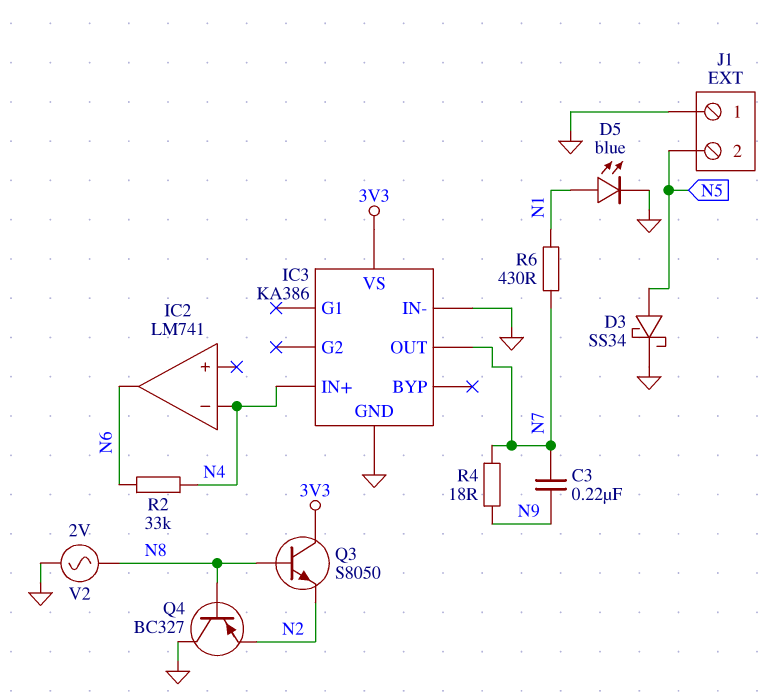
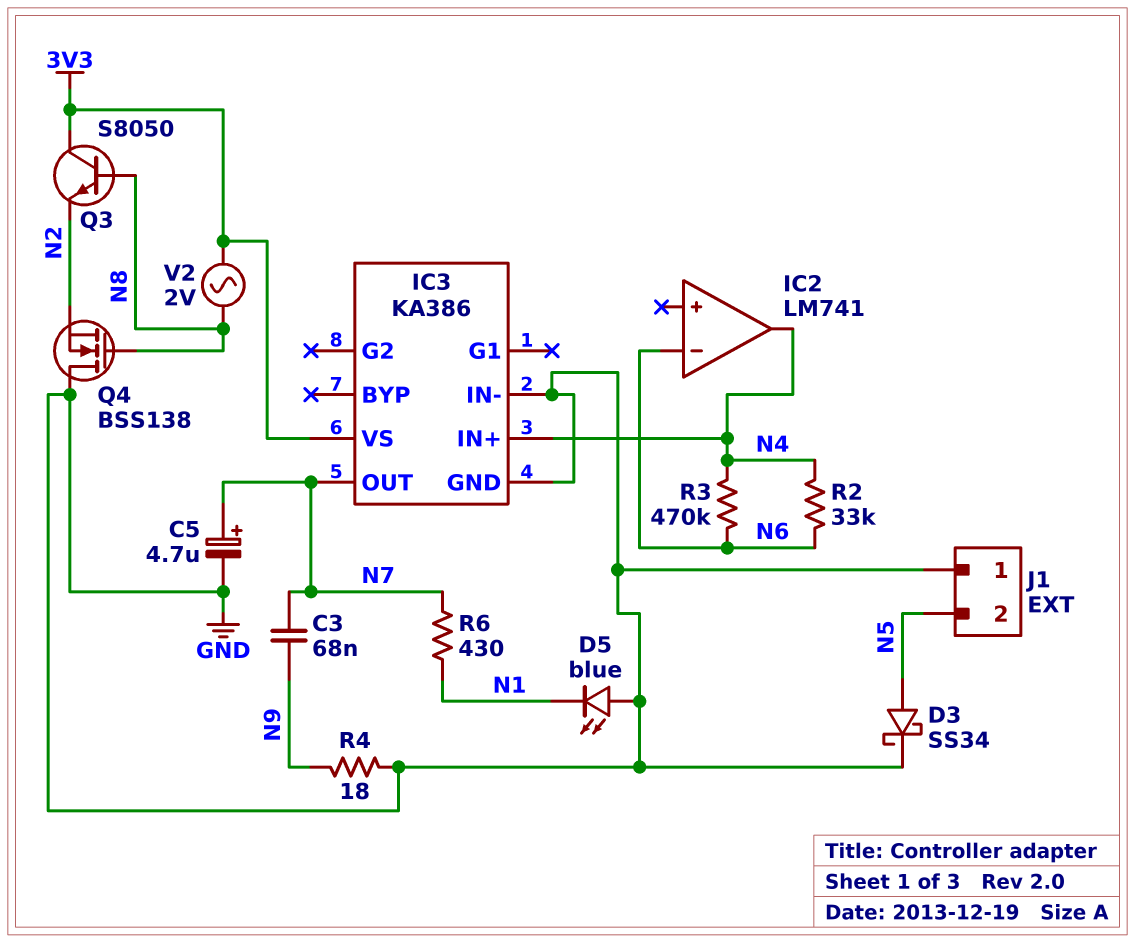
C3: 220nF (N7, N9) -> 68nF (N7, N9)
C5: none -> 4.7uF (plus N7, minus GND)
D5: LED blue (A N1, K GND) -> LED blue (A GND, K N1)
IC2 pin in-: N4 -> N6
IC2 pin out: N6 -> N4
Q4: PNP BC327 (B N8, C GND, E N2) -> NMOS BSS138 (G N8, D GND, S N2)
R3: none -> 470k (N4, N6)
R4: 18 (N7, N9) -> 18 (GND, N9)
V2: AC 2V (GND, N8) -> AC 2V (3V3, N8)

